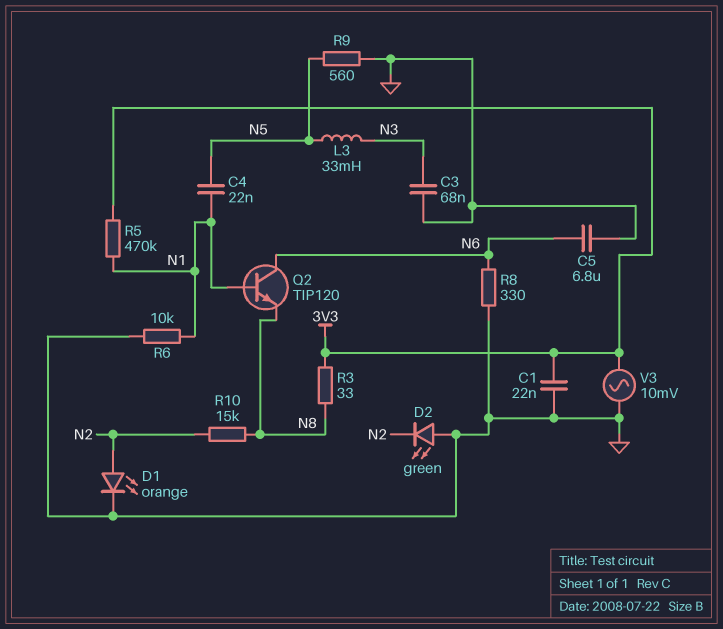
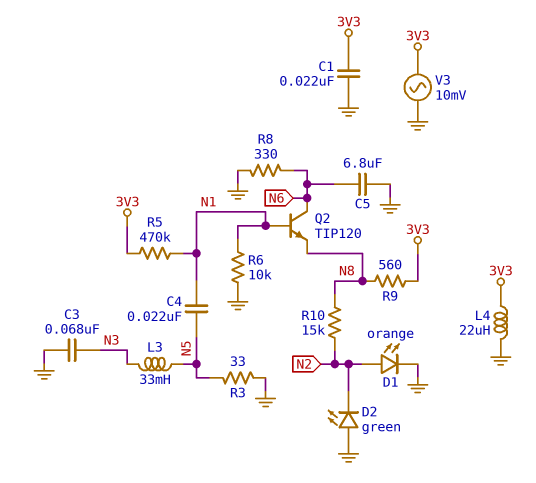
L4: none -> 22uH (3V3, GND)
R3: 33 (3V3, N8) -> 33 (GND, N5)
R9: 560 (GND, N5) -> 560 (3V3, N8)

